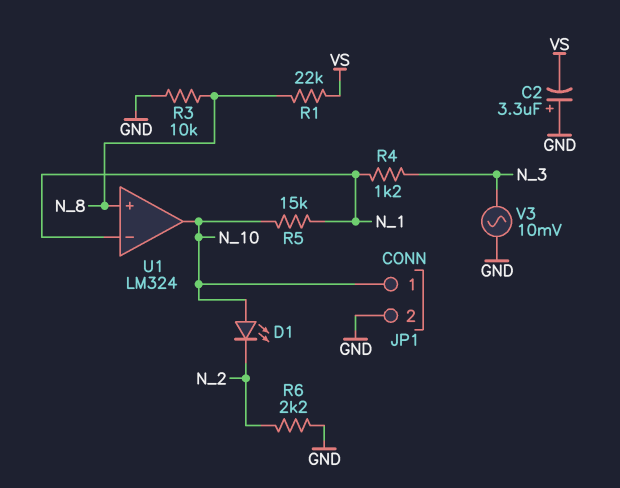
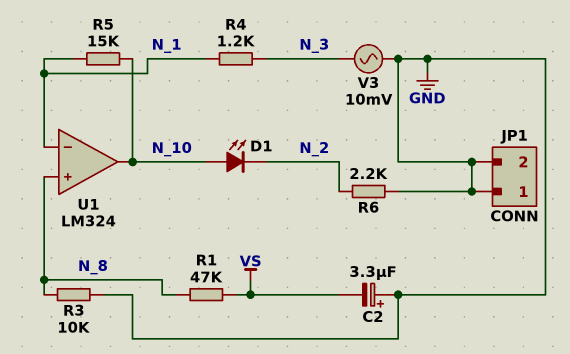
JP1 pin 1: N_10 -> GND
R1: 22k (N_8, VS) -> 47k (N_8, VS)

